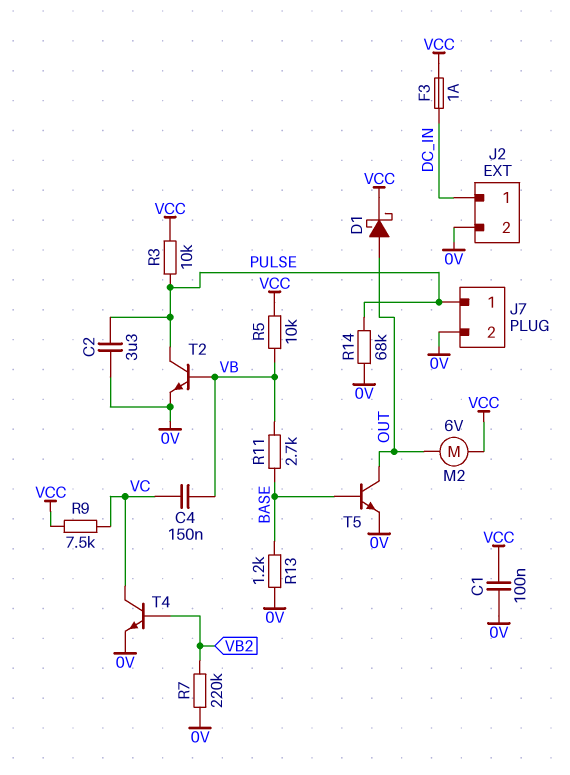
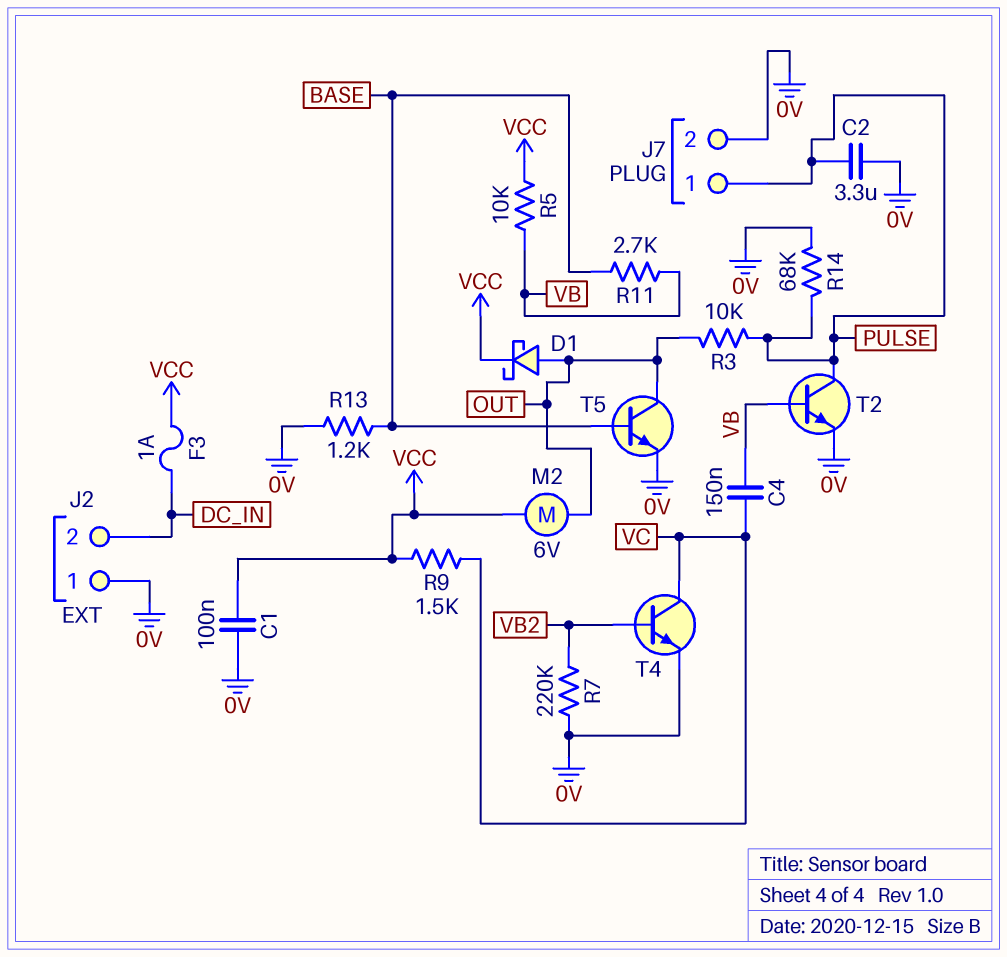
J2 pin 1: DC_IN -> 0V
J2 pin 2: 0V -> DC_IN
R3: 10k (PULSE, VCC) -> 10k (OUT, PULSE)
R9: 7.5k (VC, VCC) -> 1.5k (VC, VCC)

